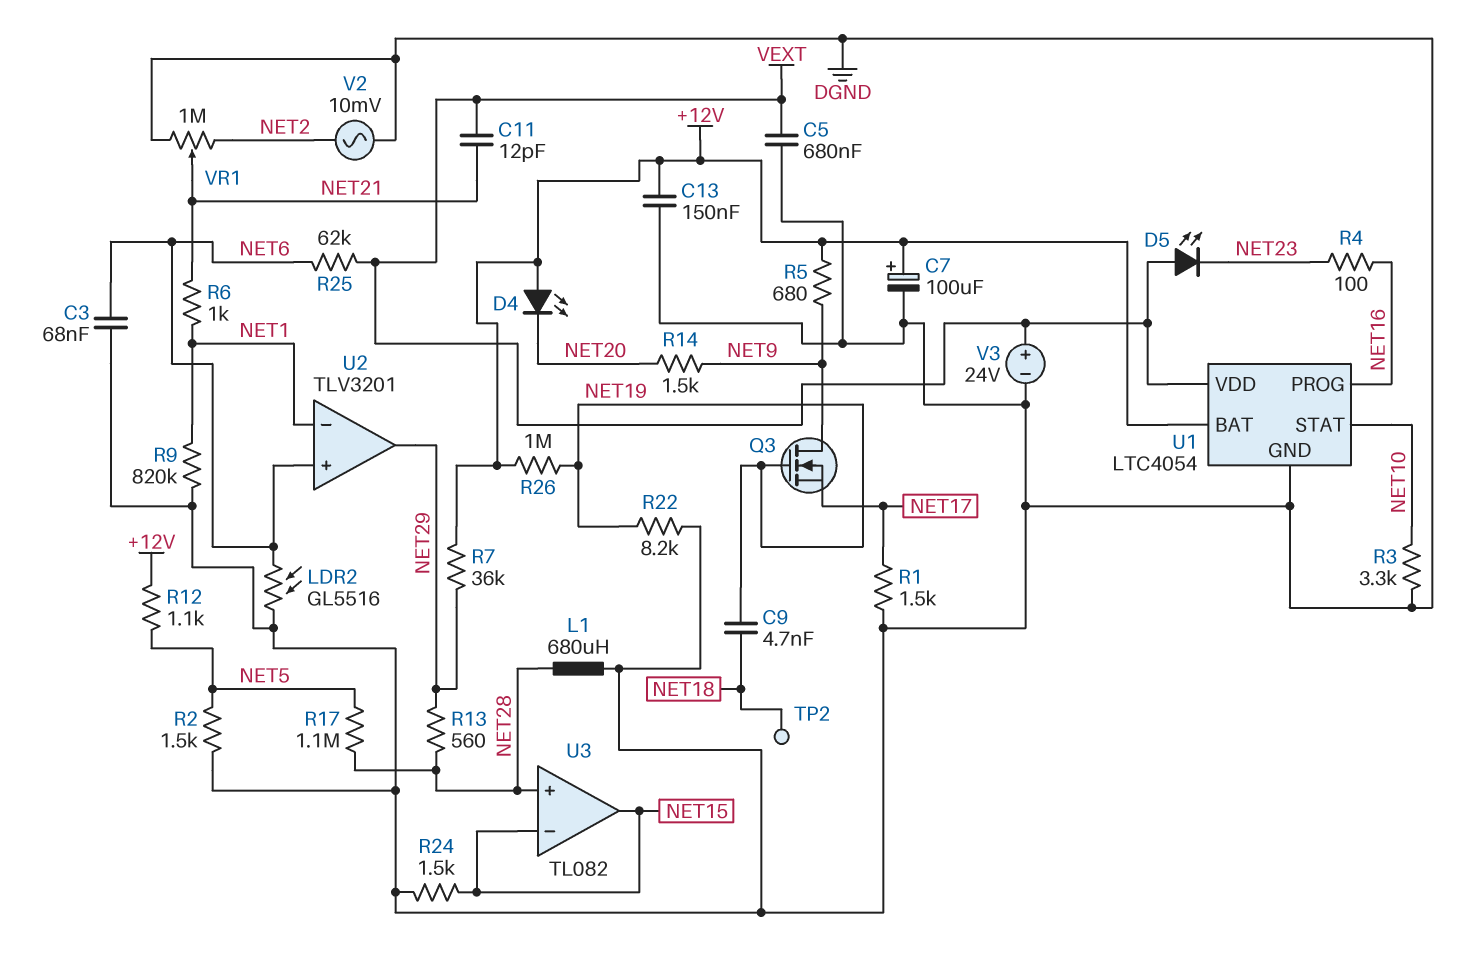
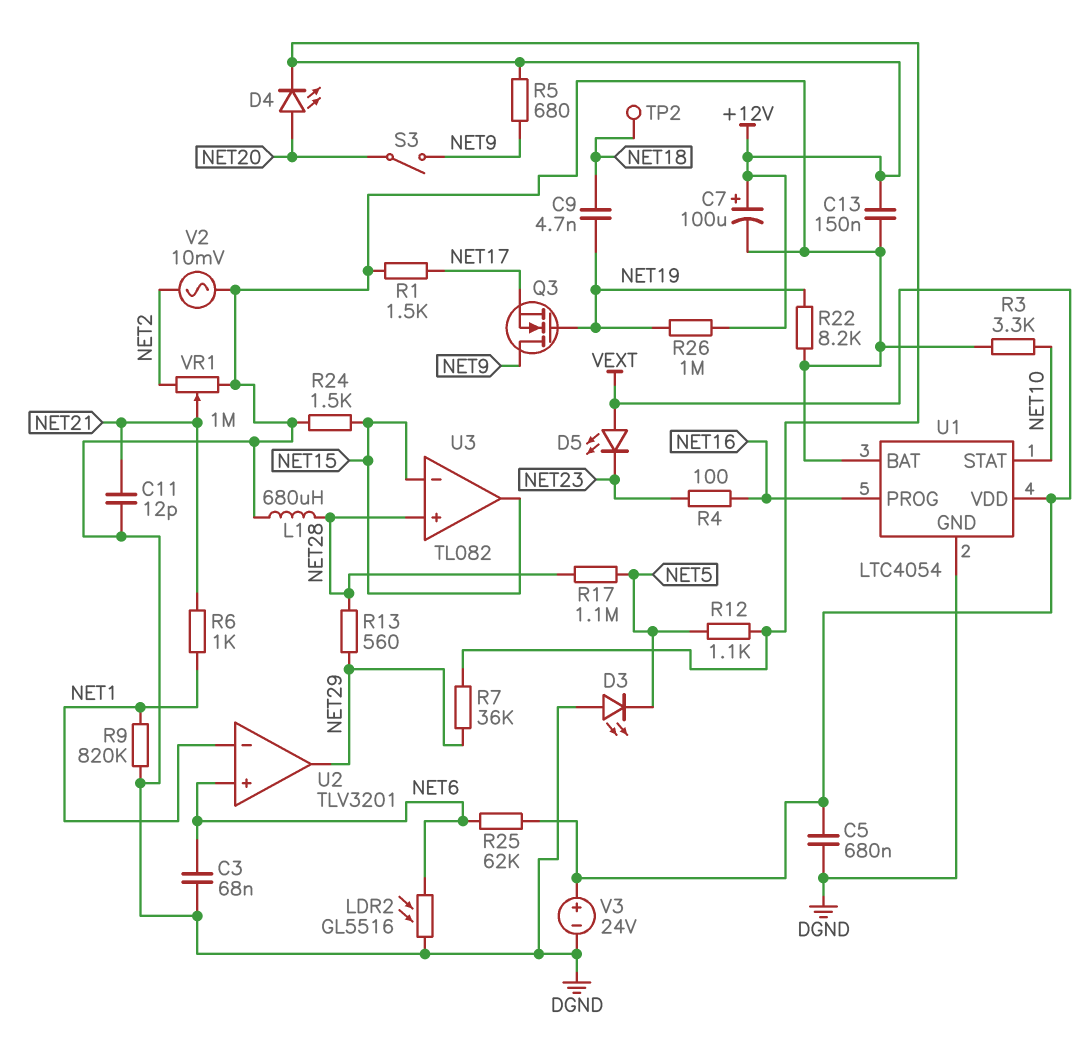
C11: 12pF (NET21, VEXT) -> 12pF (DGND, NET21)
D3: none -> LED (A DGND, K NET5)
D4: LED (A +12V, K NET20) -> LED (A NET20, K +12V)
R2: 1.5k (DGND, NET5) -> none
R14: 1.5k (NET9, NET20) -> none
S3: none -> switch (NET9, NET20)
U1 pin BAT: +12V -> DGND

